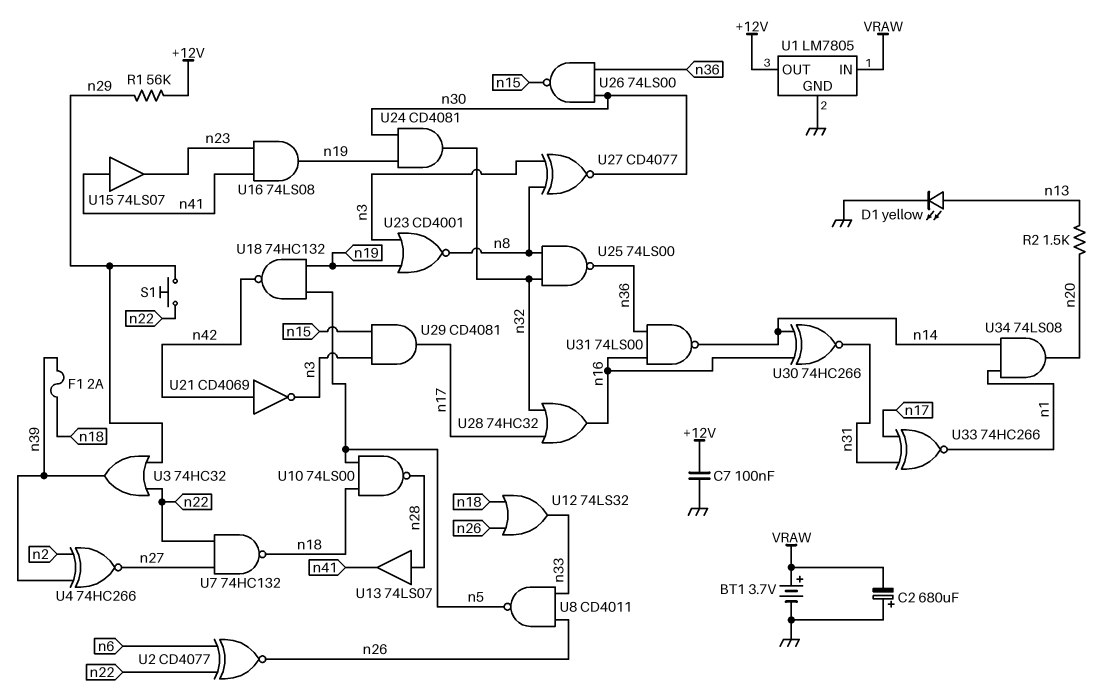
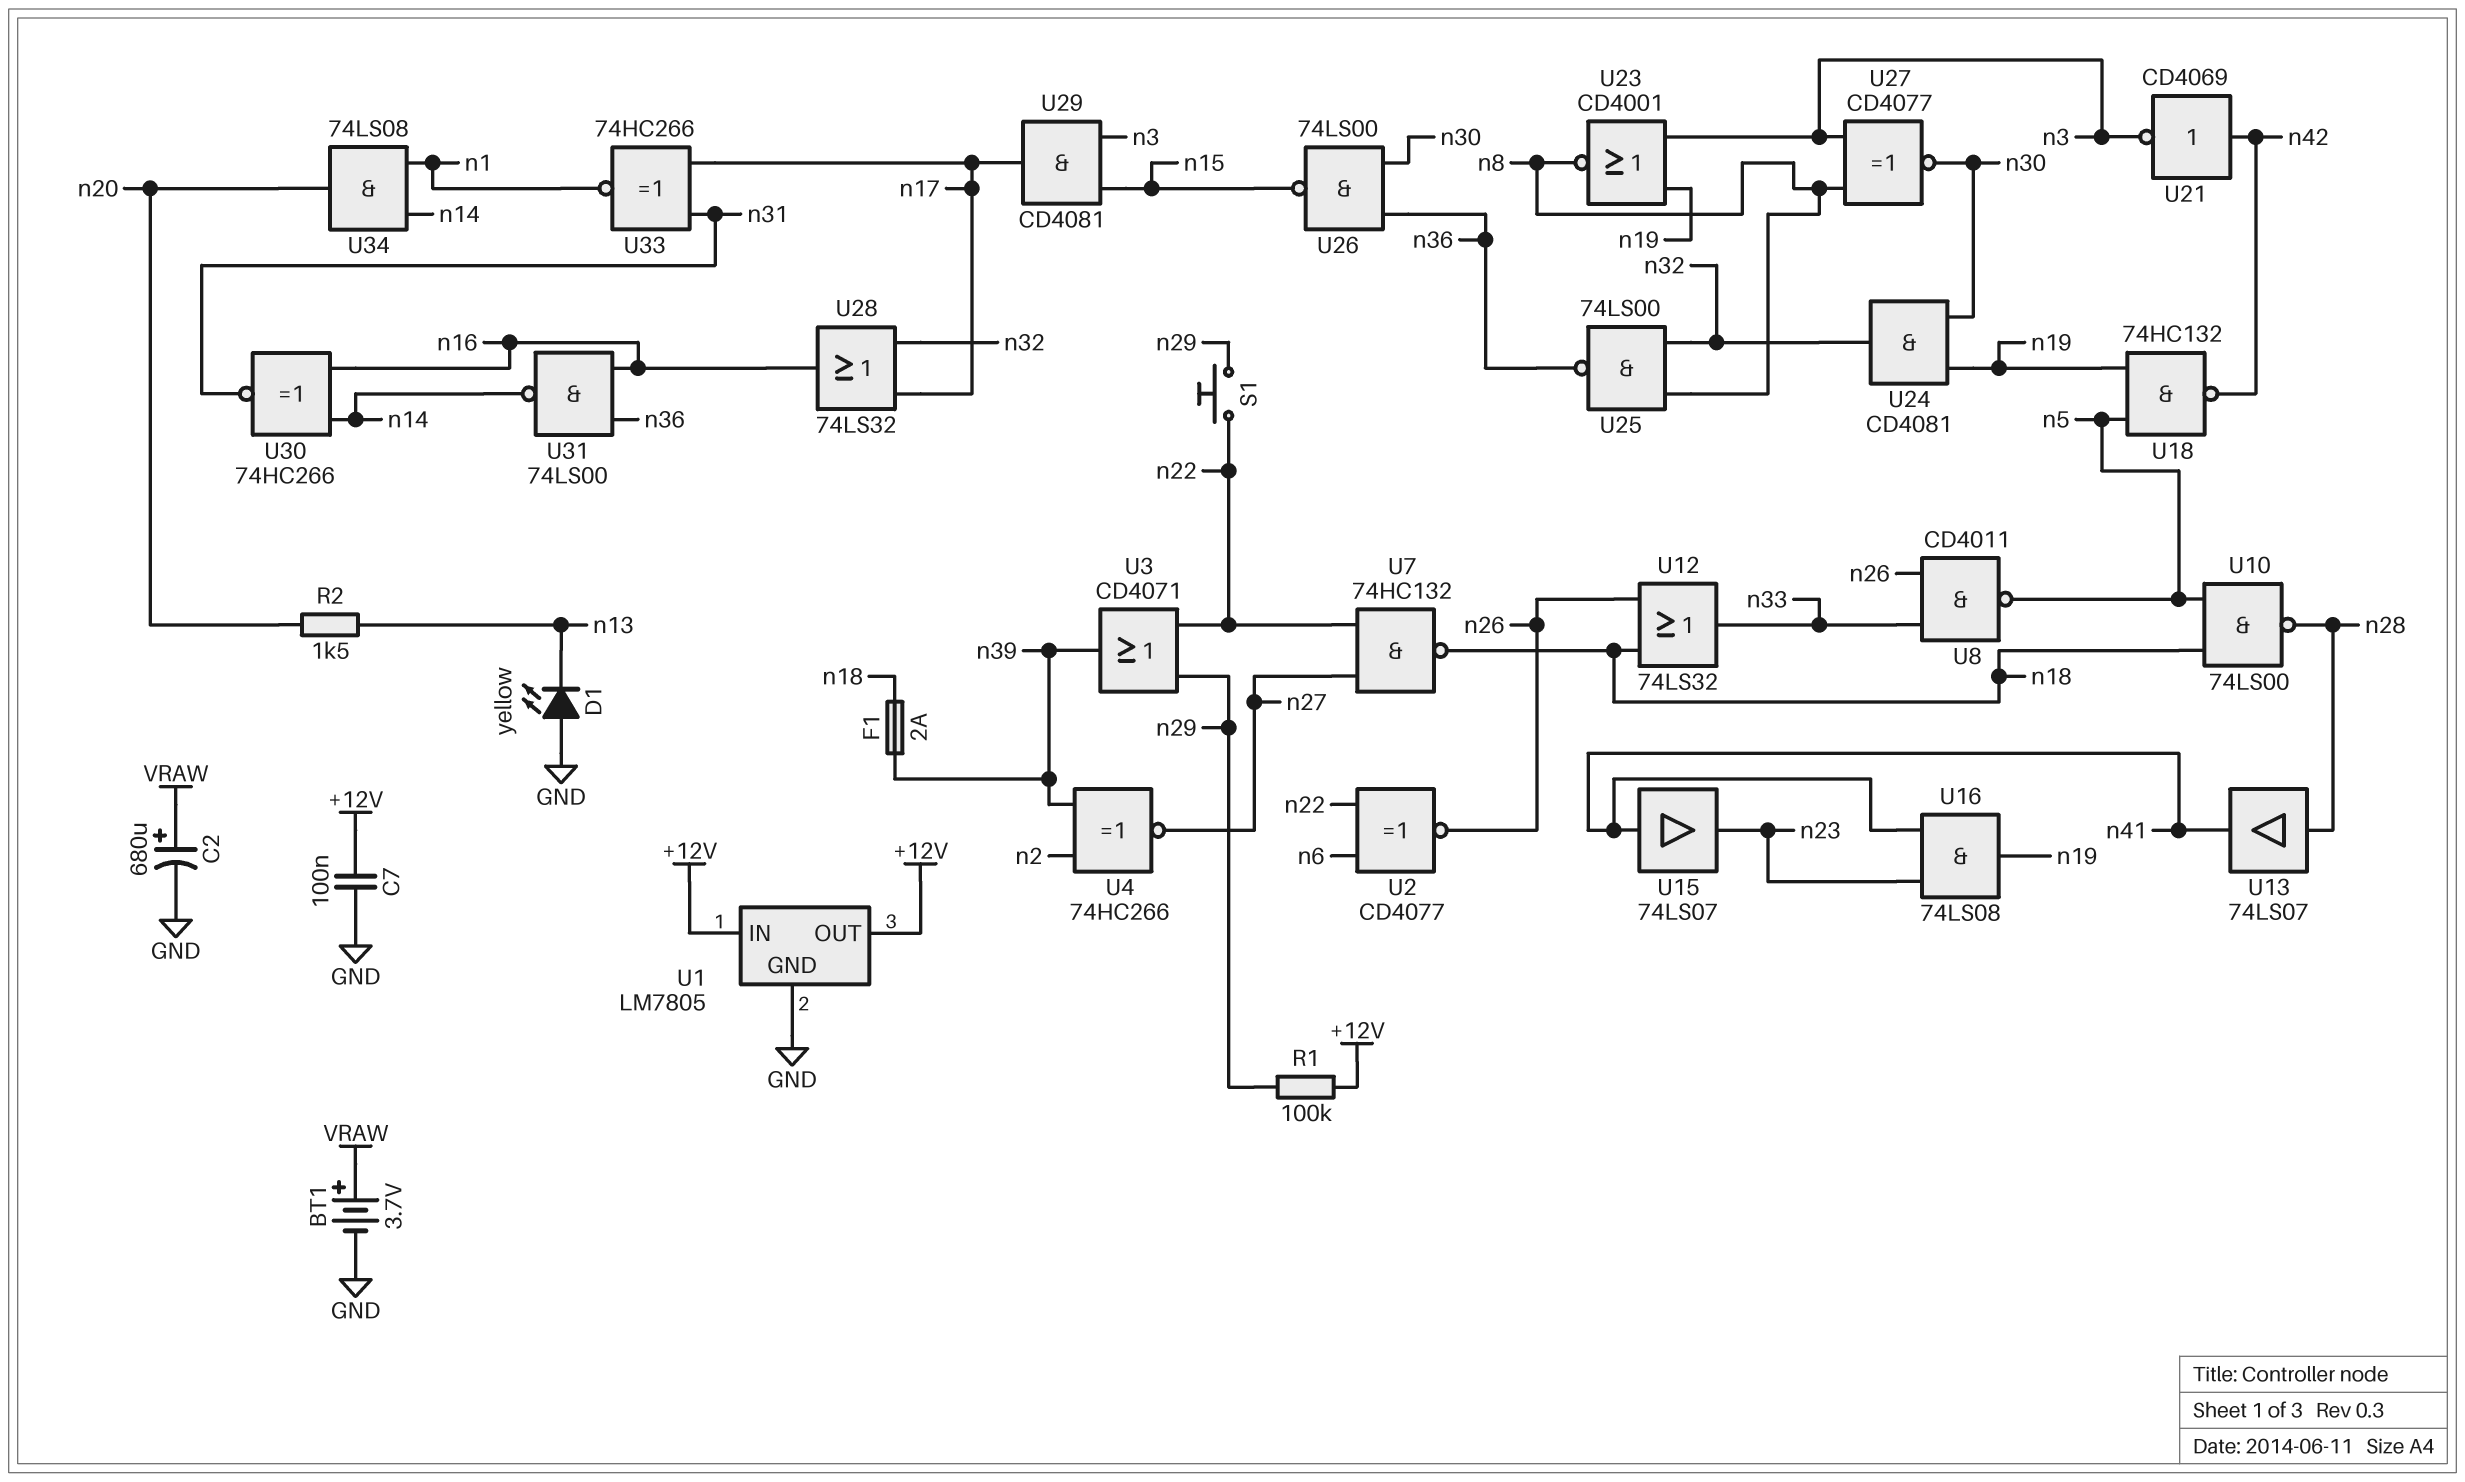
C2: 680uF (plus GND, minus VRAW) -> 680uF (plus VRAW, minus GND)
D1: LED yellow (A n13, K GND) -> LED yellow (A GND, K n13)
R1: 56k (+12V, n29) -> 100k (+12V, n29)
U1 pin IN: VRAW -> +12V
U3: OR 74HC32 (in n22, in n29, out n39) -> OR CD4071 (in n22, in n29, out n39)
U28: OR 74HC32 (in n17, in n32, out n16) -> OR 74LS32 (in n17, in n32, out n16)

